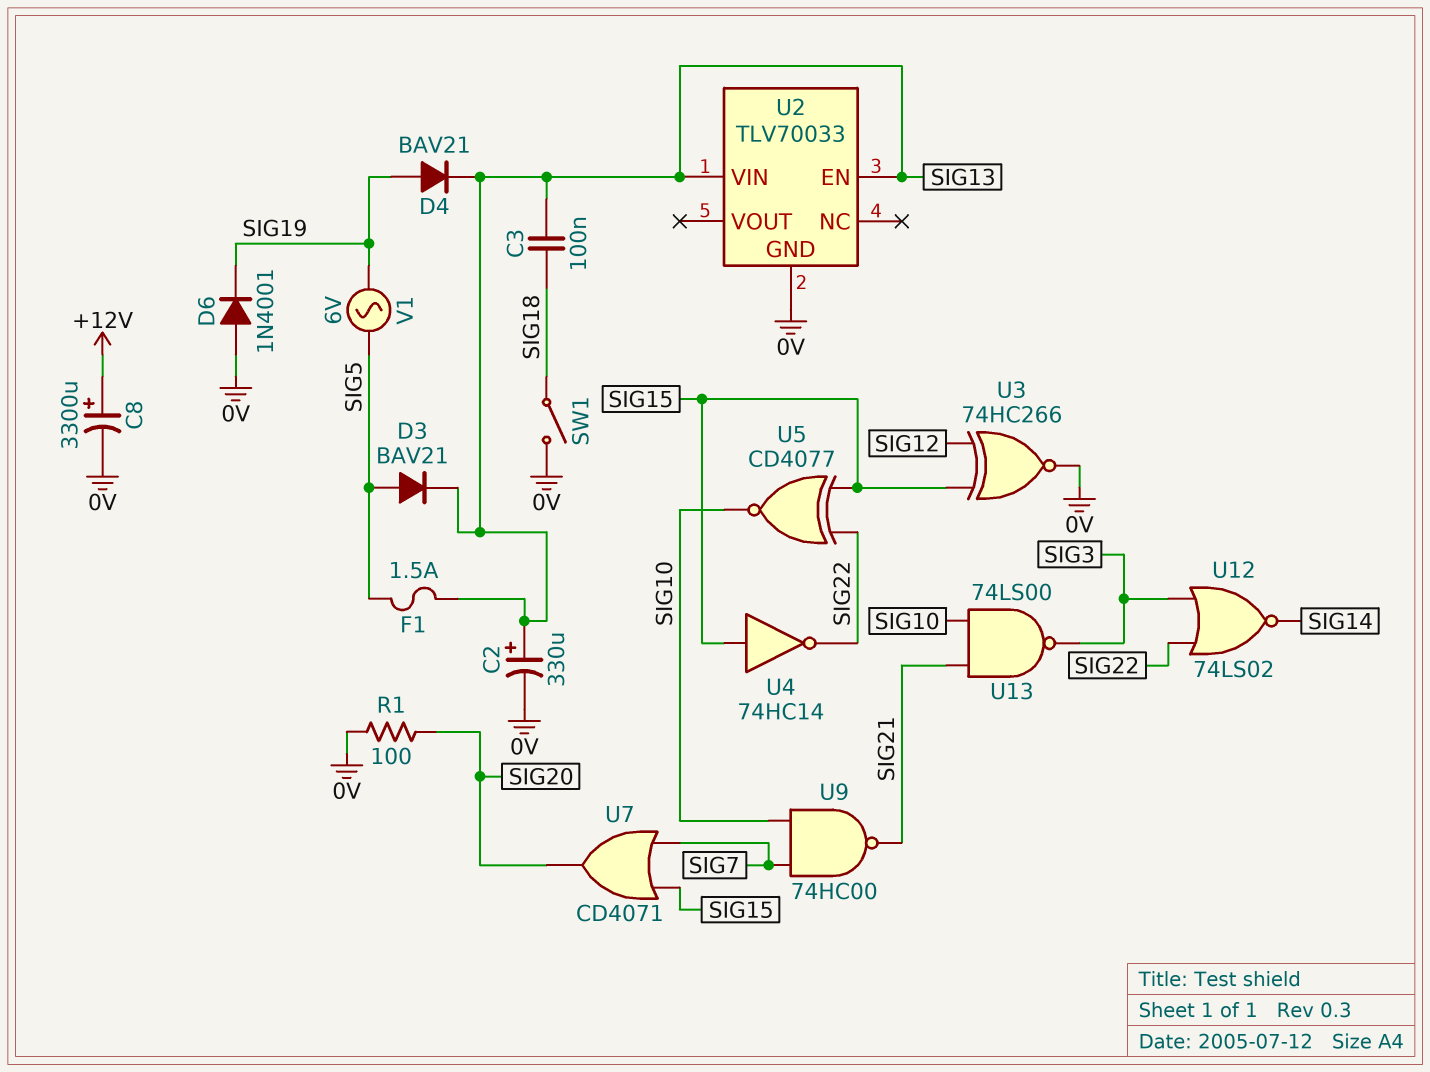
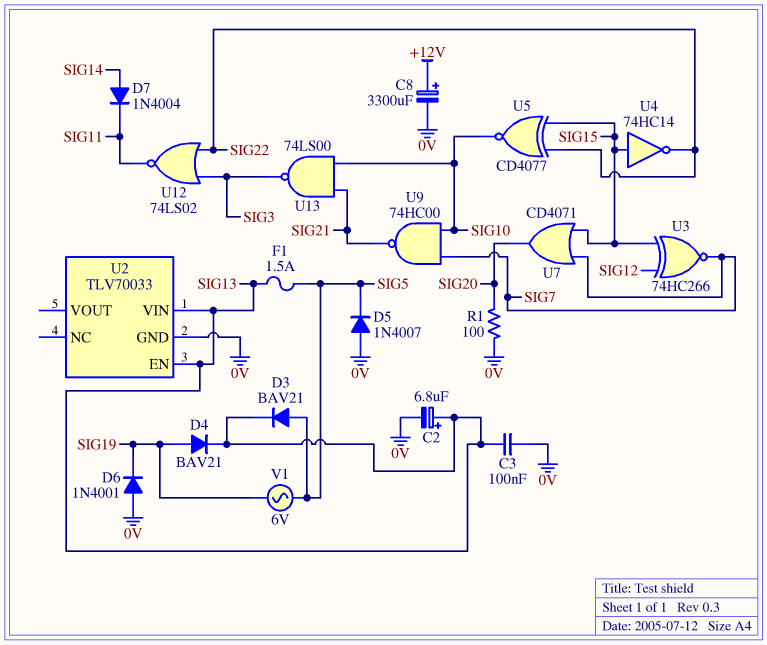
C2: 330uF (plus SIG13, minus 0V) -> 6.8uF (plus SIG13, minus 0V)
C3: 100nF (SIG13, SIG18) -> 100nF (0V, SIG13)
D5: none -> diode 1N4007 (A 0V, K SIG5)
D7: none -> diode 1N4004 (A SIG14, K SIG11)
SW1: switch (0V, SIG18) -> none
U3: XNOR 74HC266 (in SIG12, in SIG15, out 0V) -> XNOR 74HC266 (in SIG12, in SIG15, out SIG7)
U12: NOR 74LS02 (in SIG3, in SIG22, out SIG14) -> NOR 74LS02 (in SIG3, in SIG22, out SIG11)

